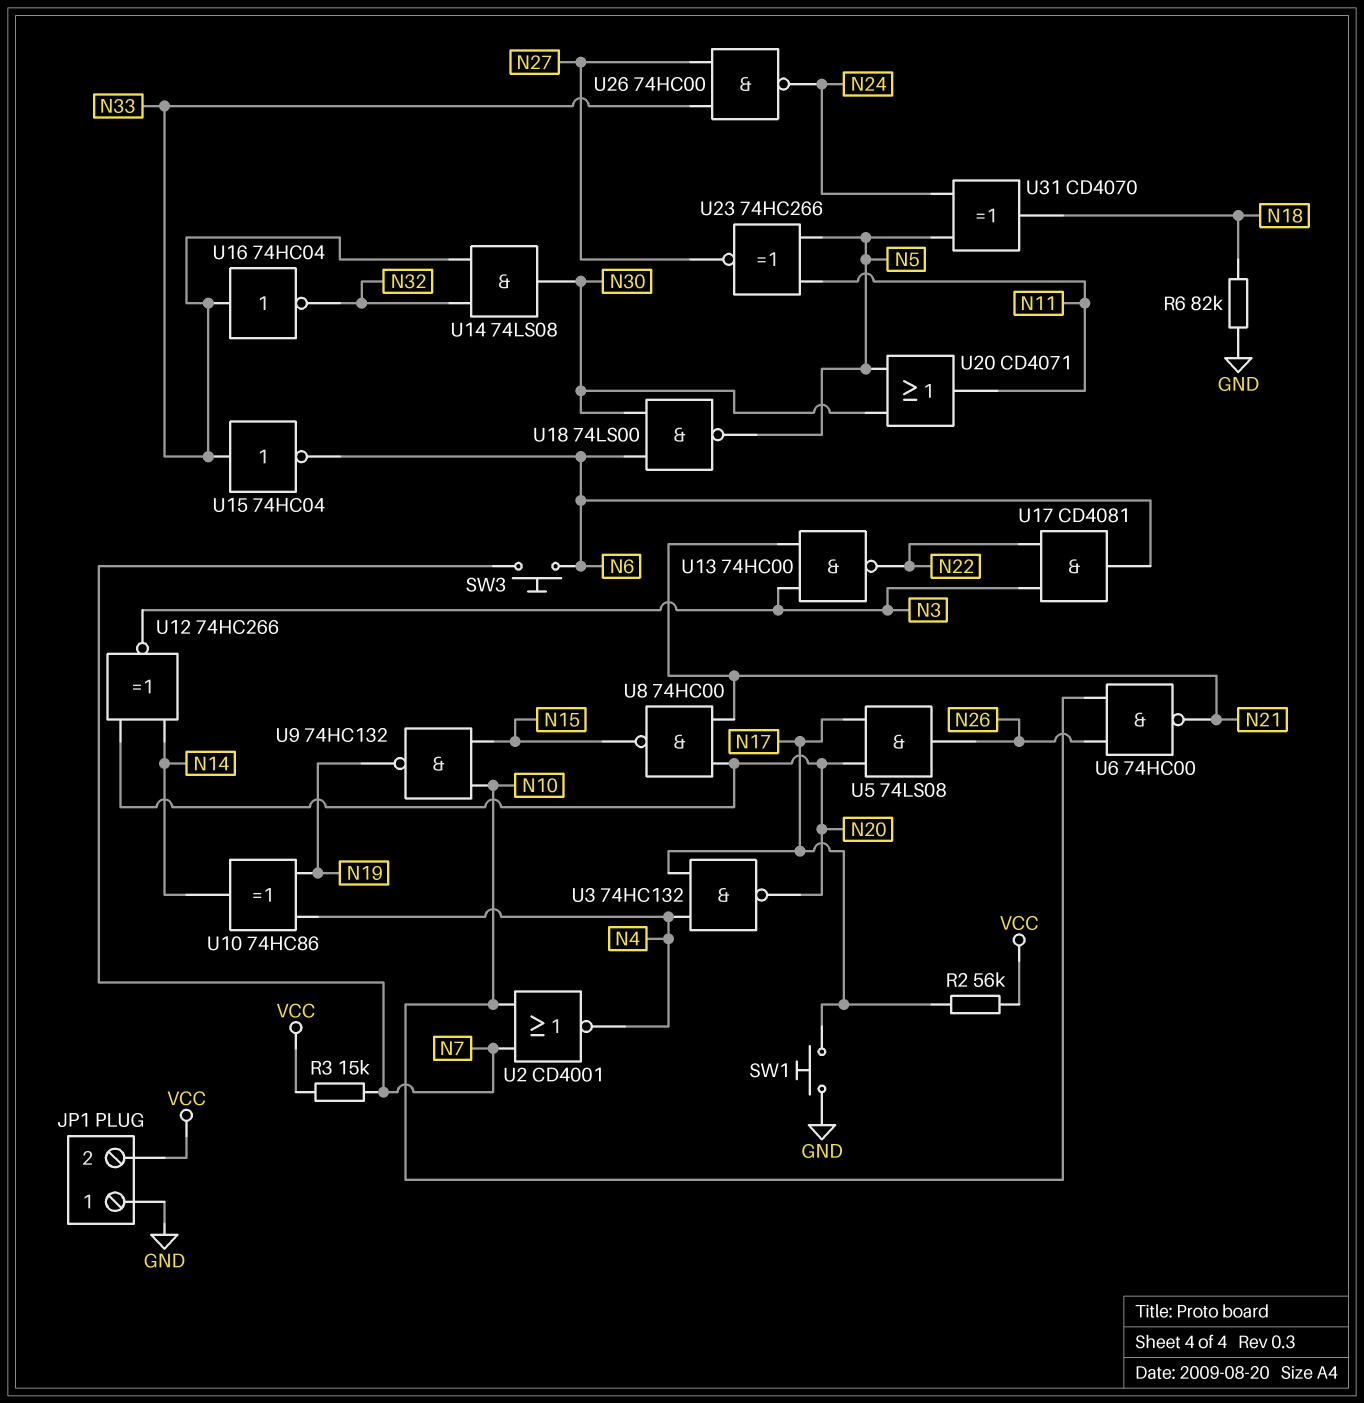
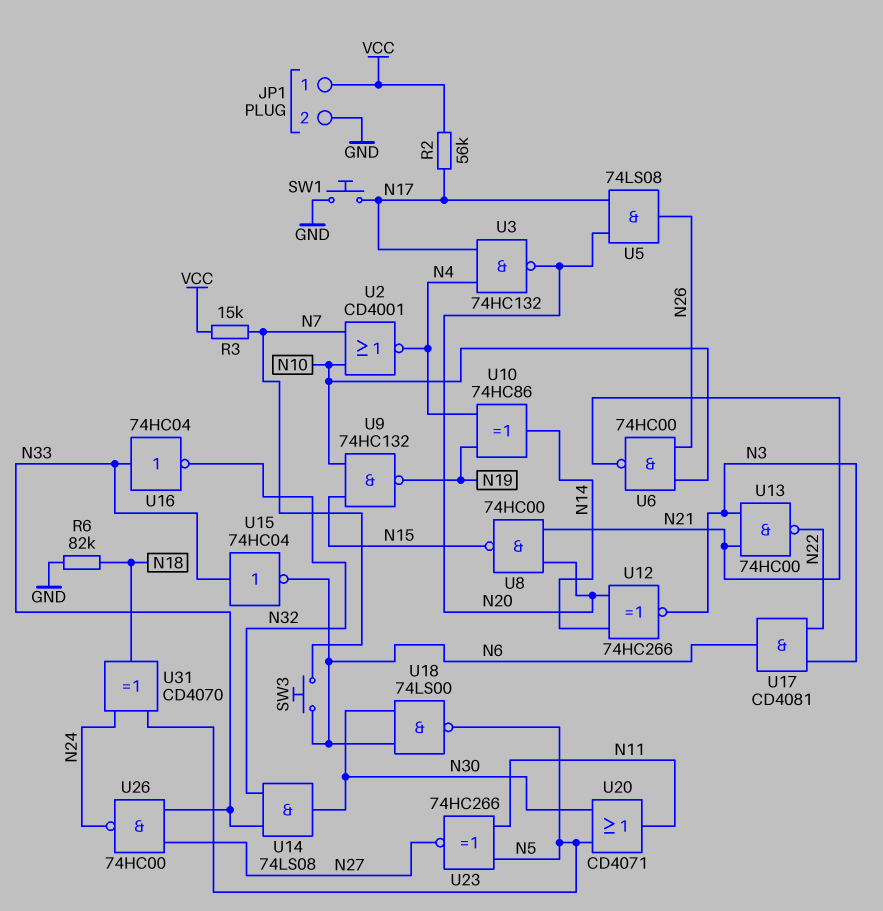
JP1 pin 1: GND -> VCC
JP1 pin 2: VCC -> GND

